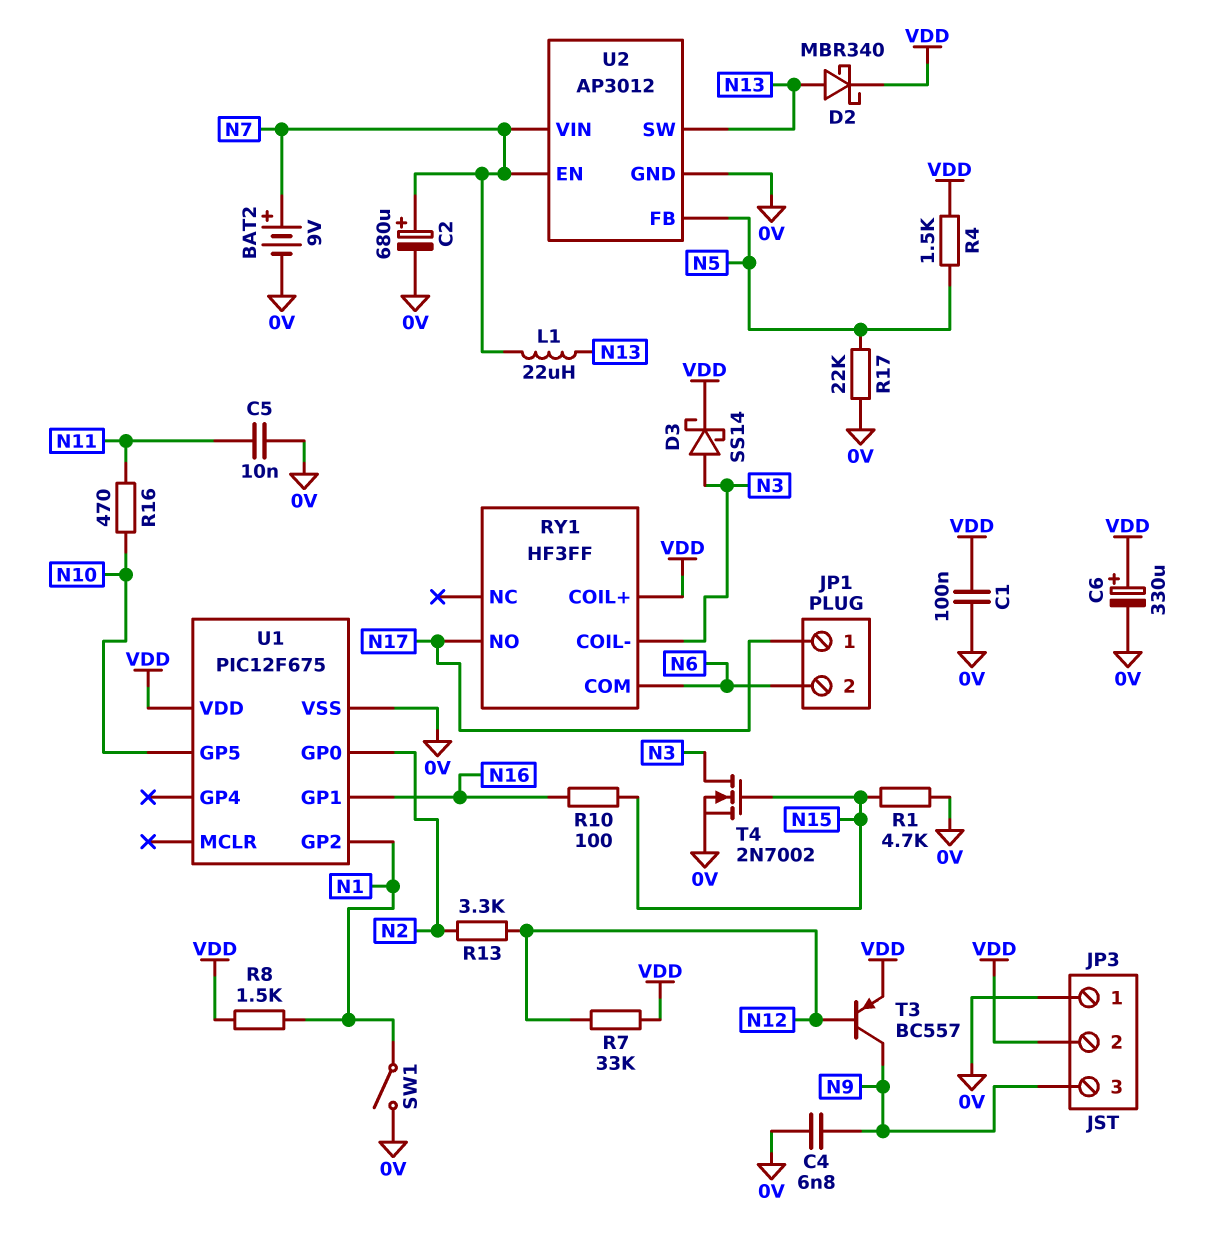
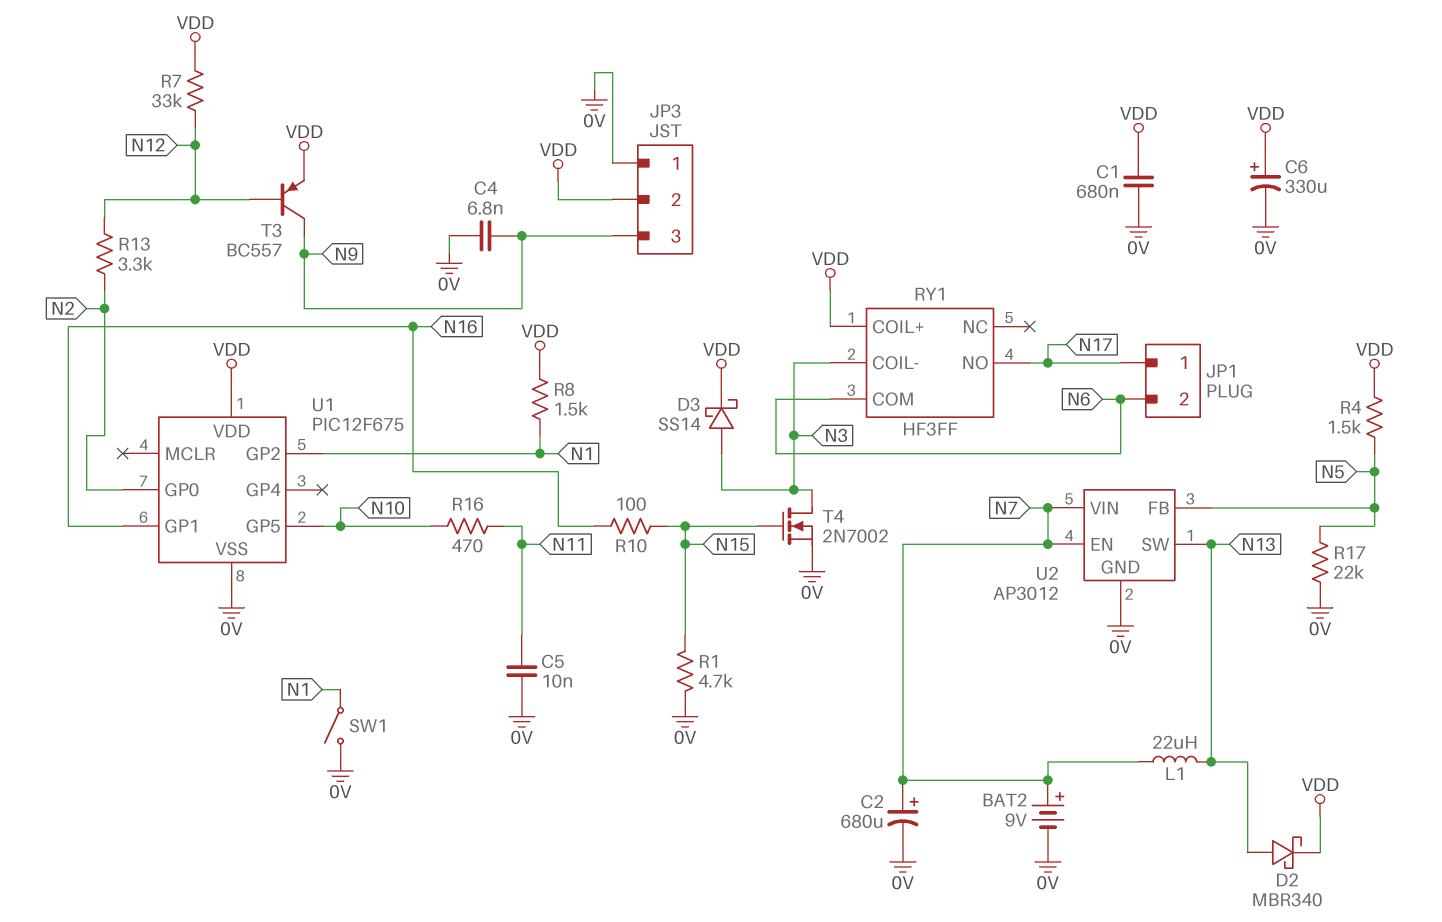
C1: 100nF (0V, VDD) -> 680nF (0V, VDD)

